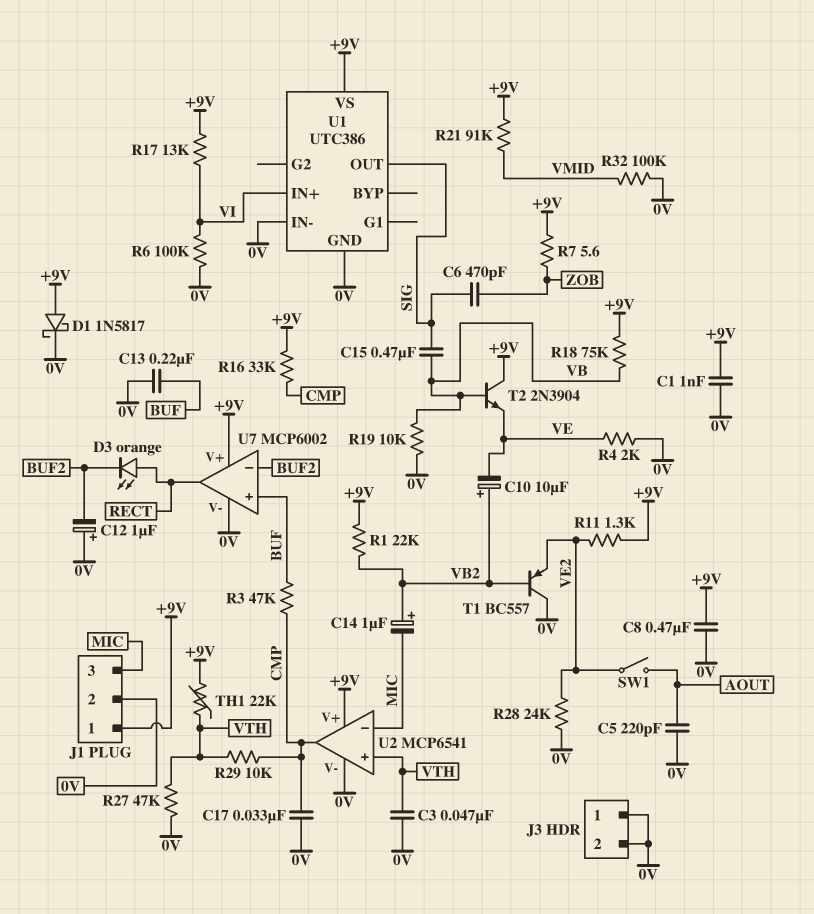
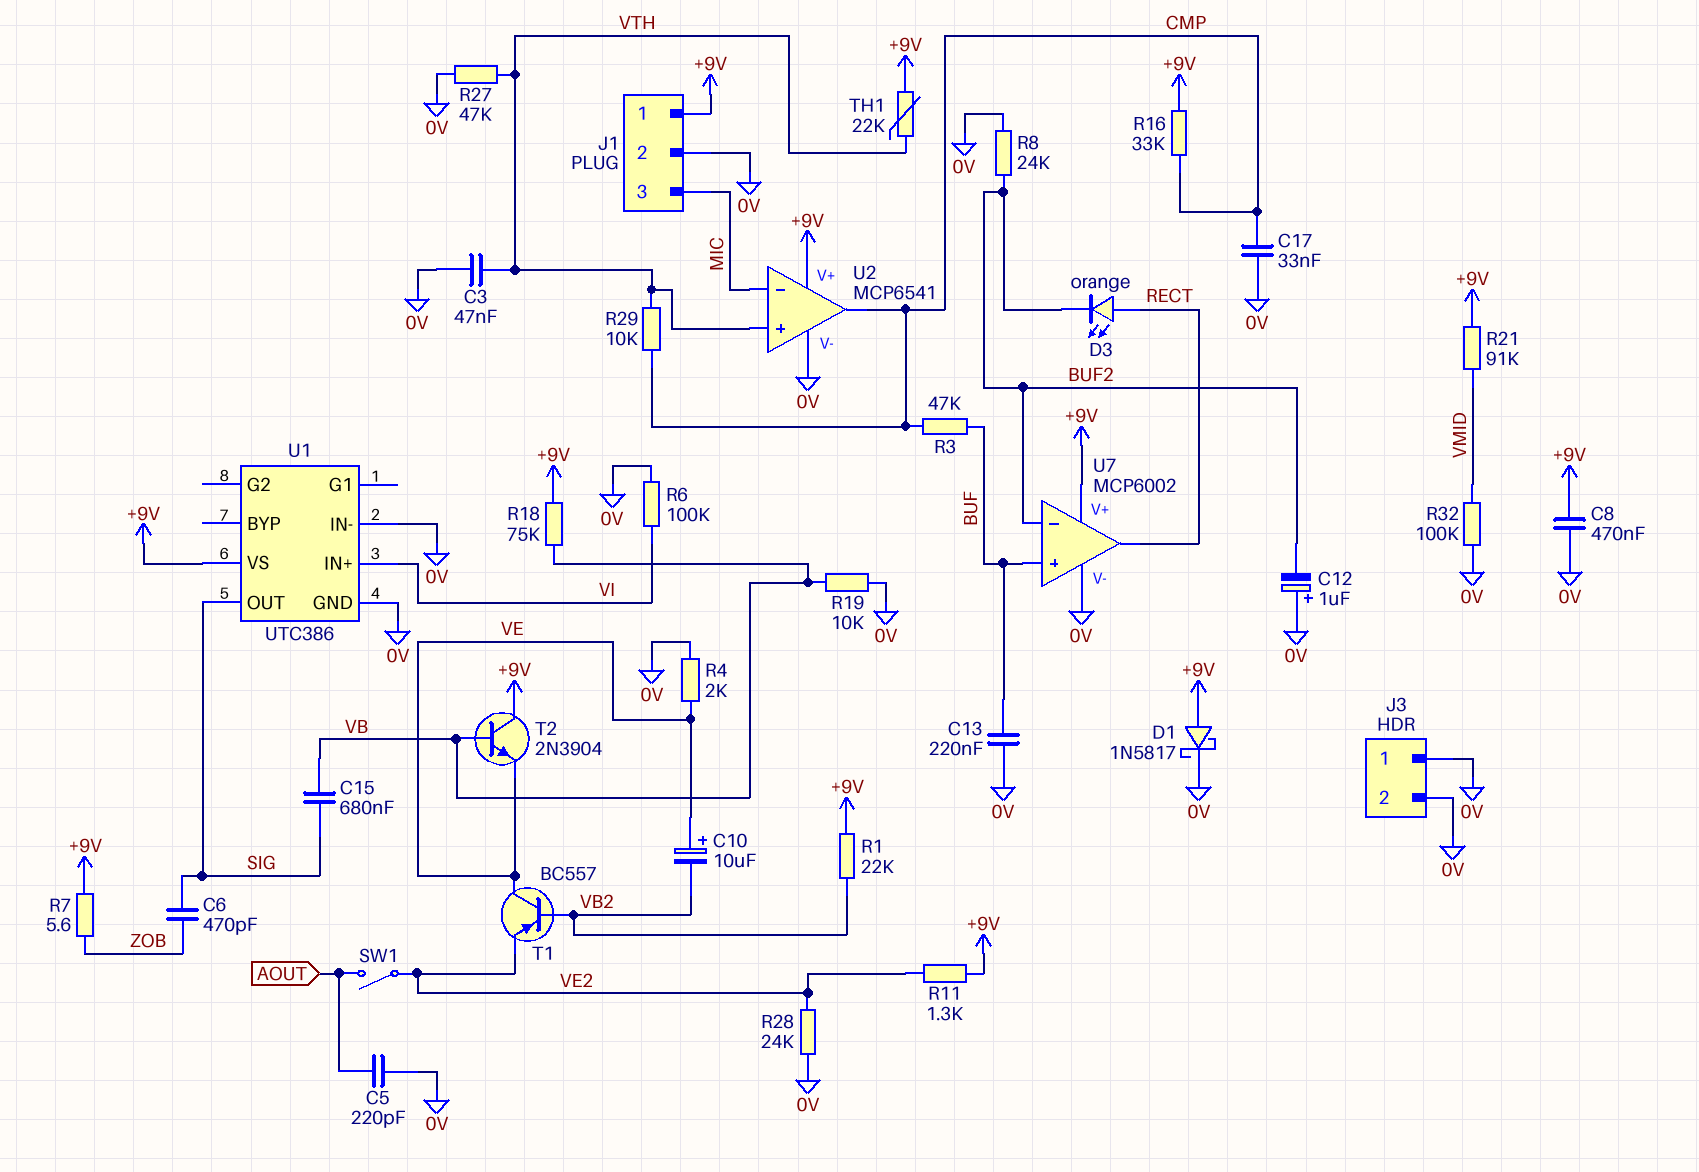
C1: 1nF (+9V, 0V) -> none
C10: 10uF (plus VB2, minus VE) -> 10uF (plus VE, minus VB2)
C14: 1uF (plus VB2, minus MIC) -> none
C15: 470nF (SIG, VB) -> 680nF (SIG, VB)
R8: none -> 24k (0V, BUF2)
R17: 13k (+9V, VI) -> none
T1: PNP BC557 (B VB2, C 0V, E VE2) -> PNP BC557 (B VB2, C VE, E VE2)

